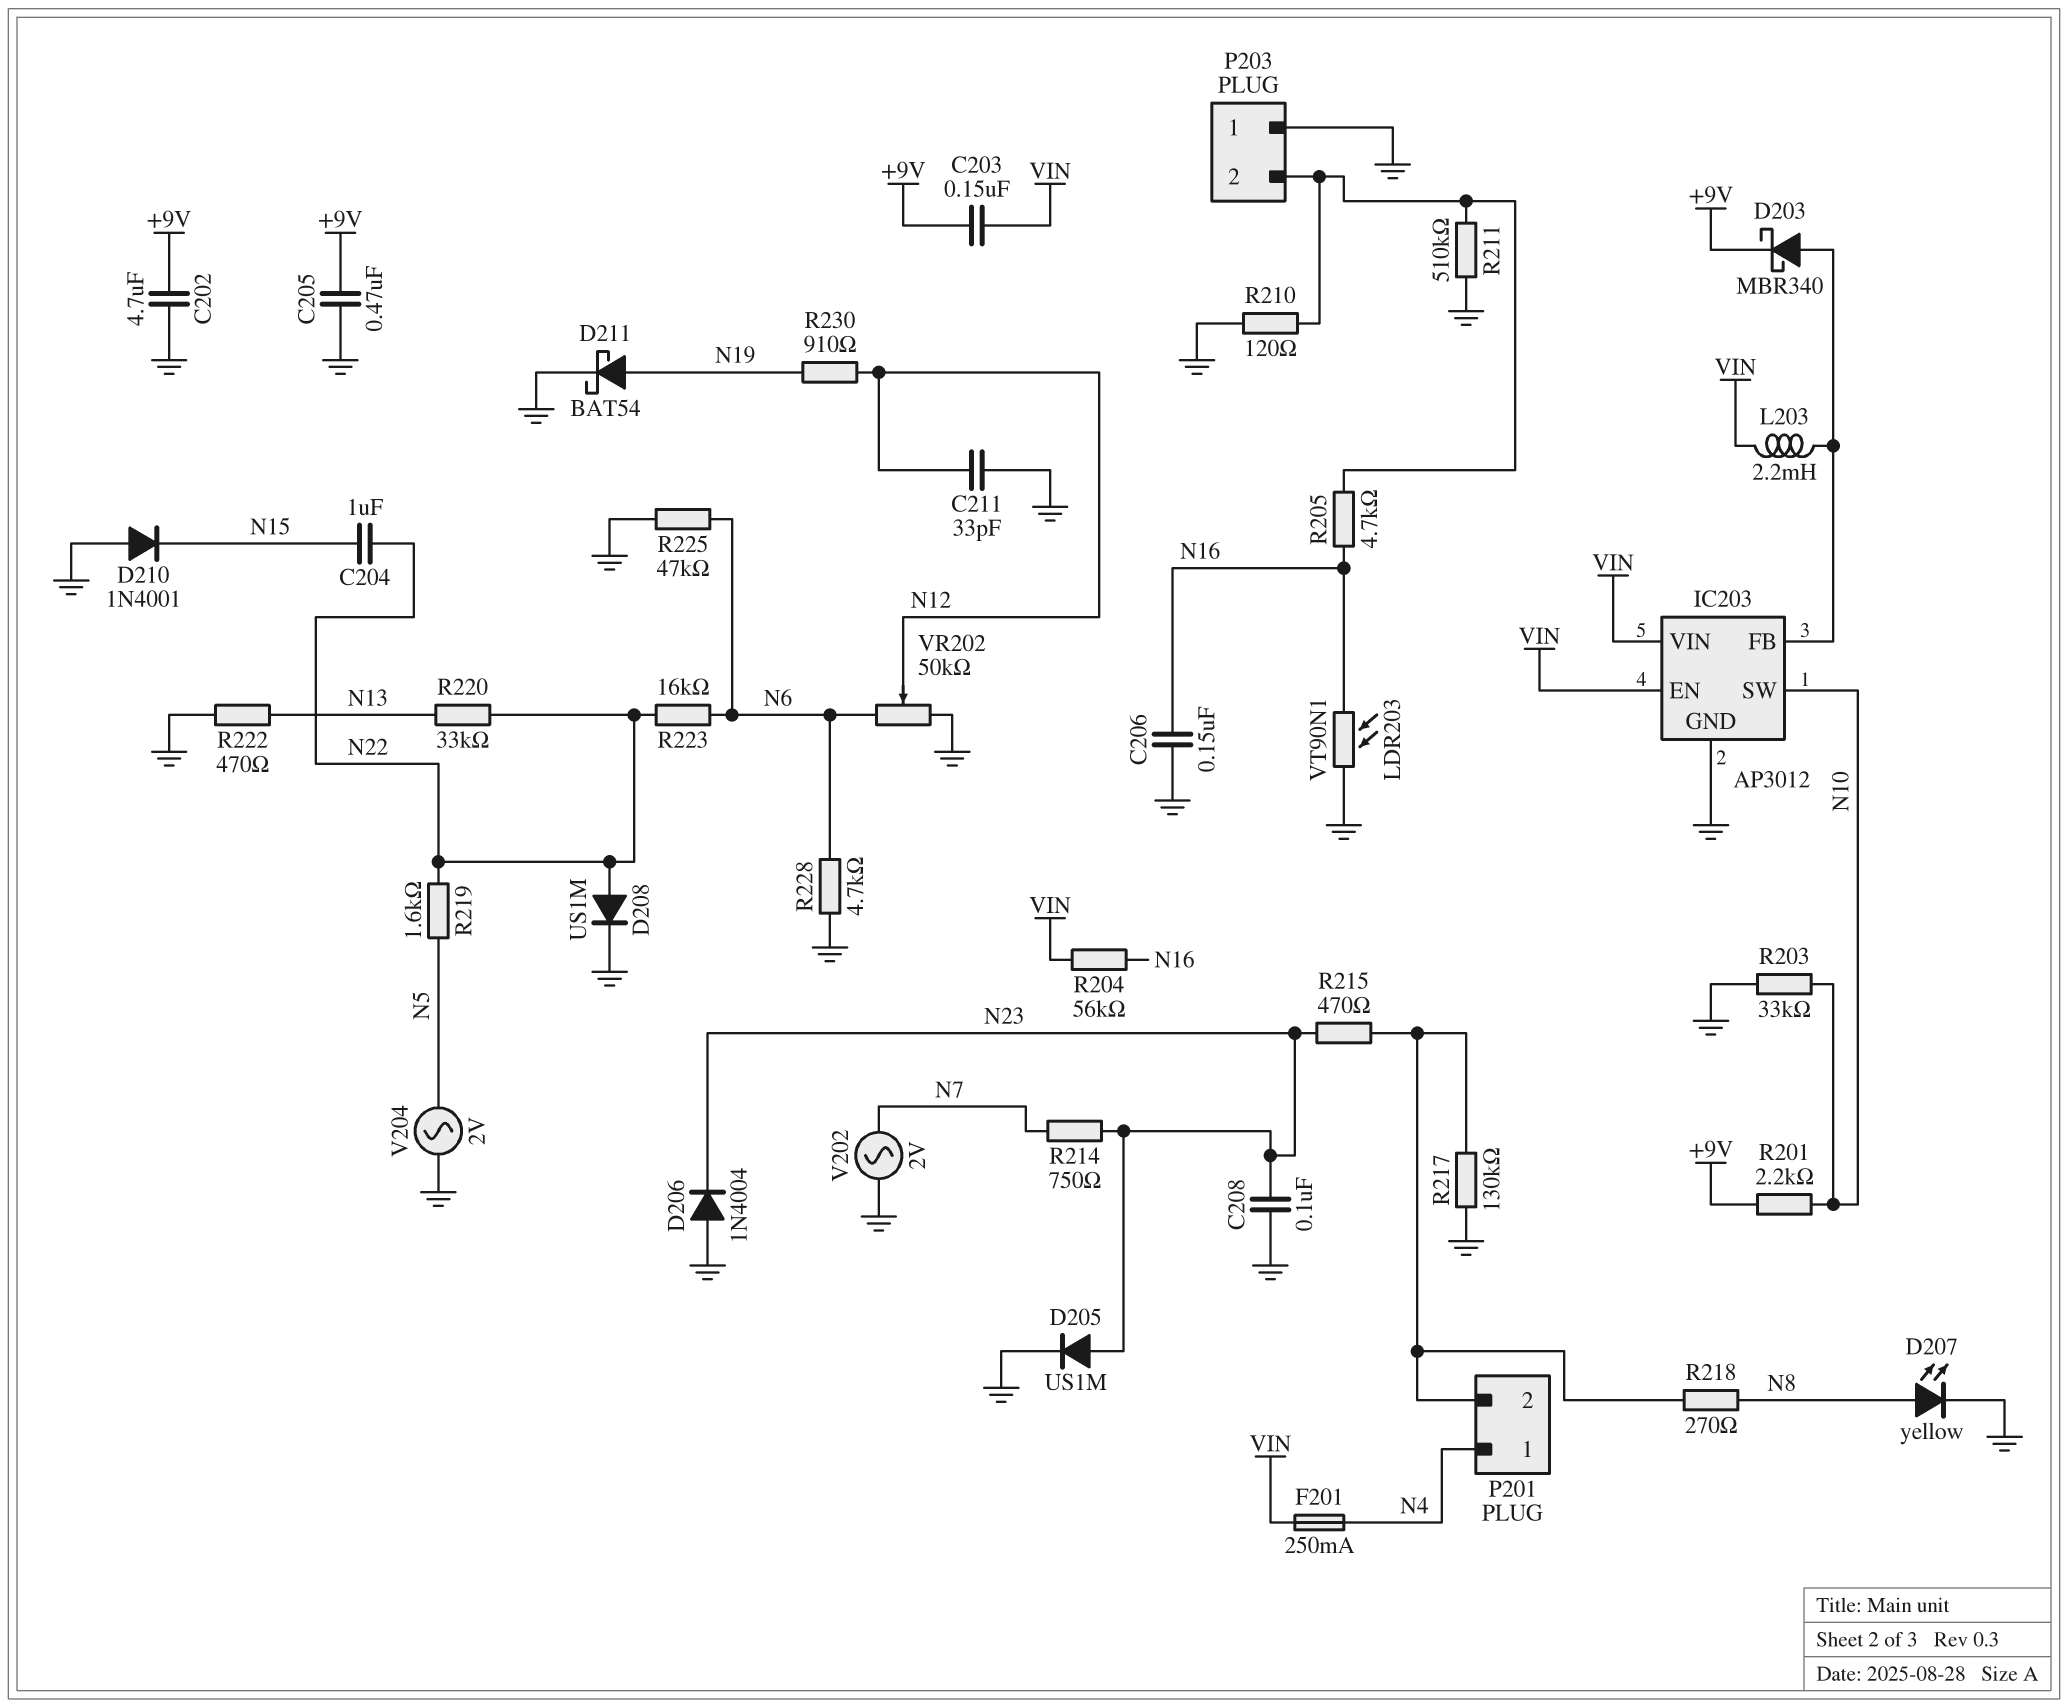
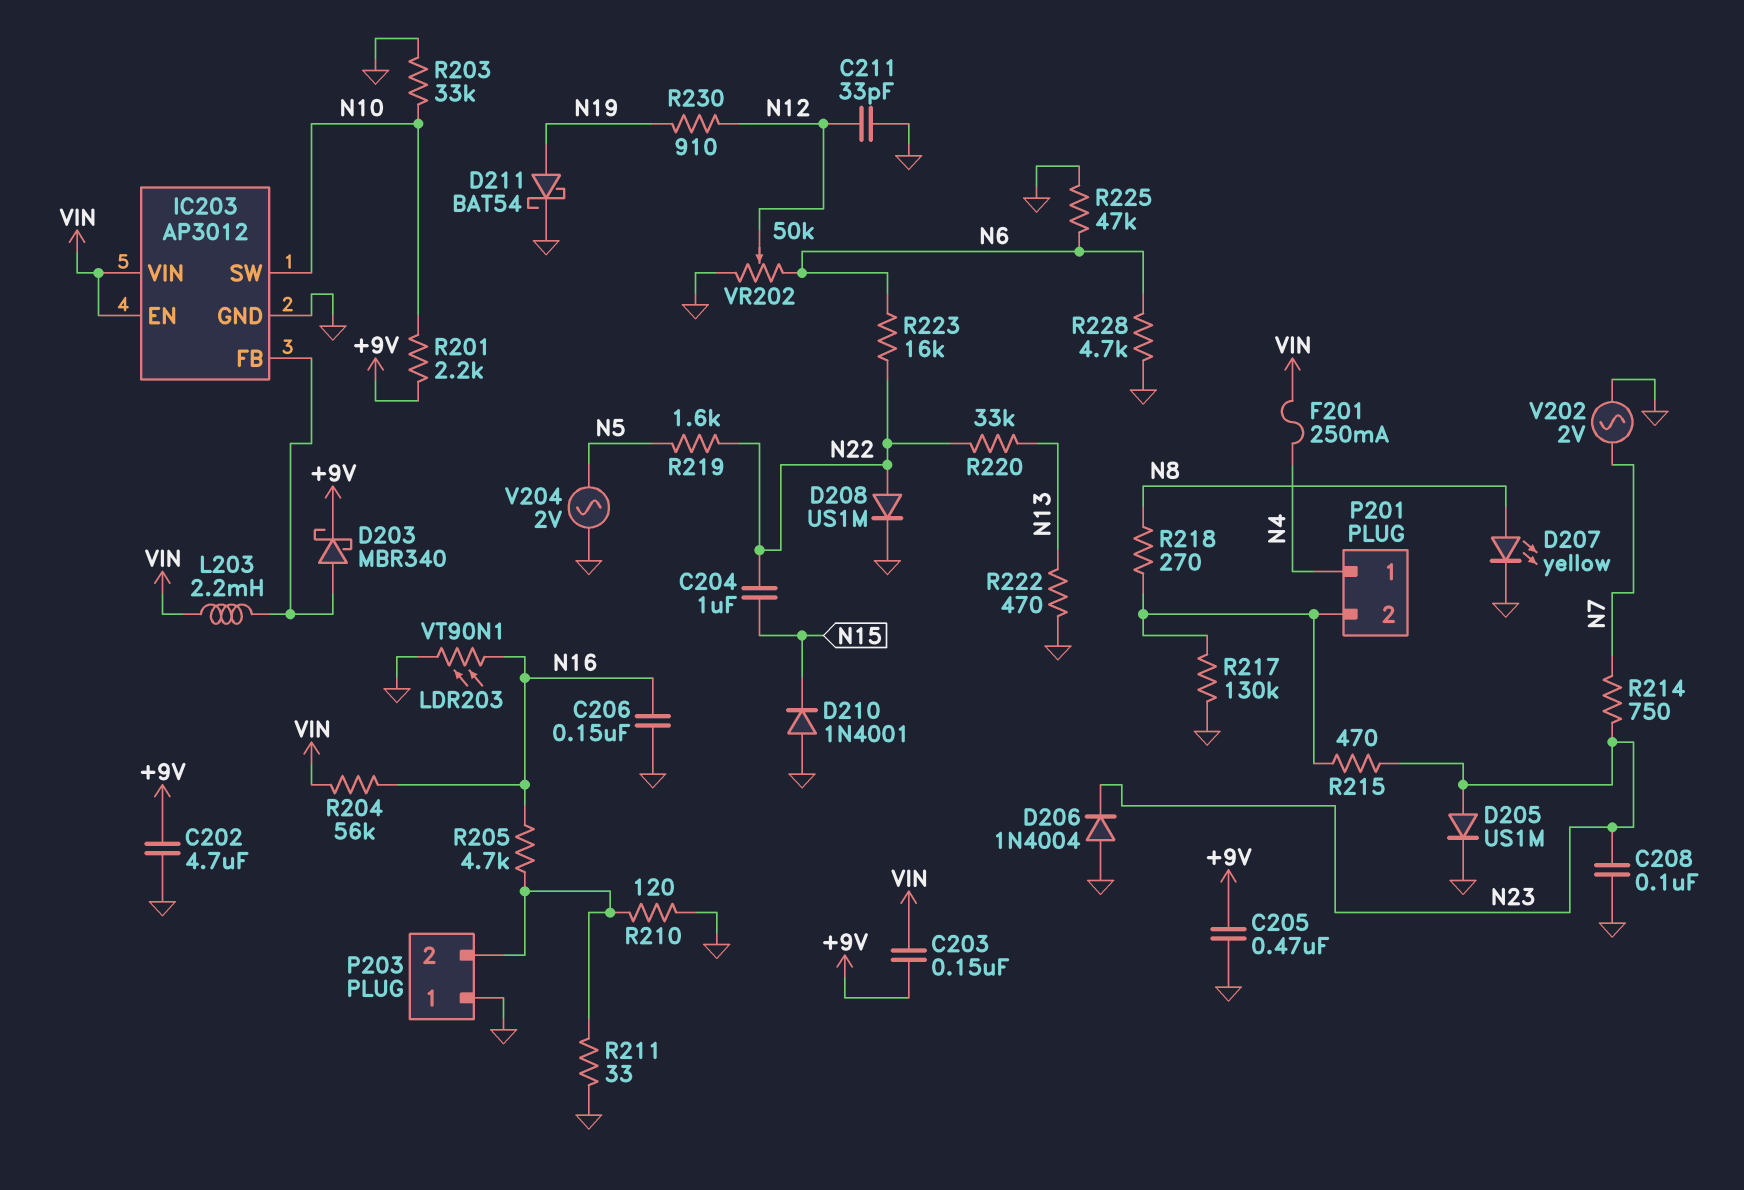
R211: 510k (GND, P203/2) -> 33 (GND, P203/2)

